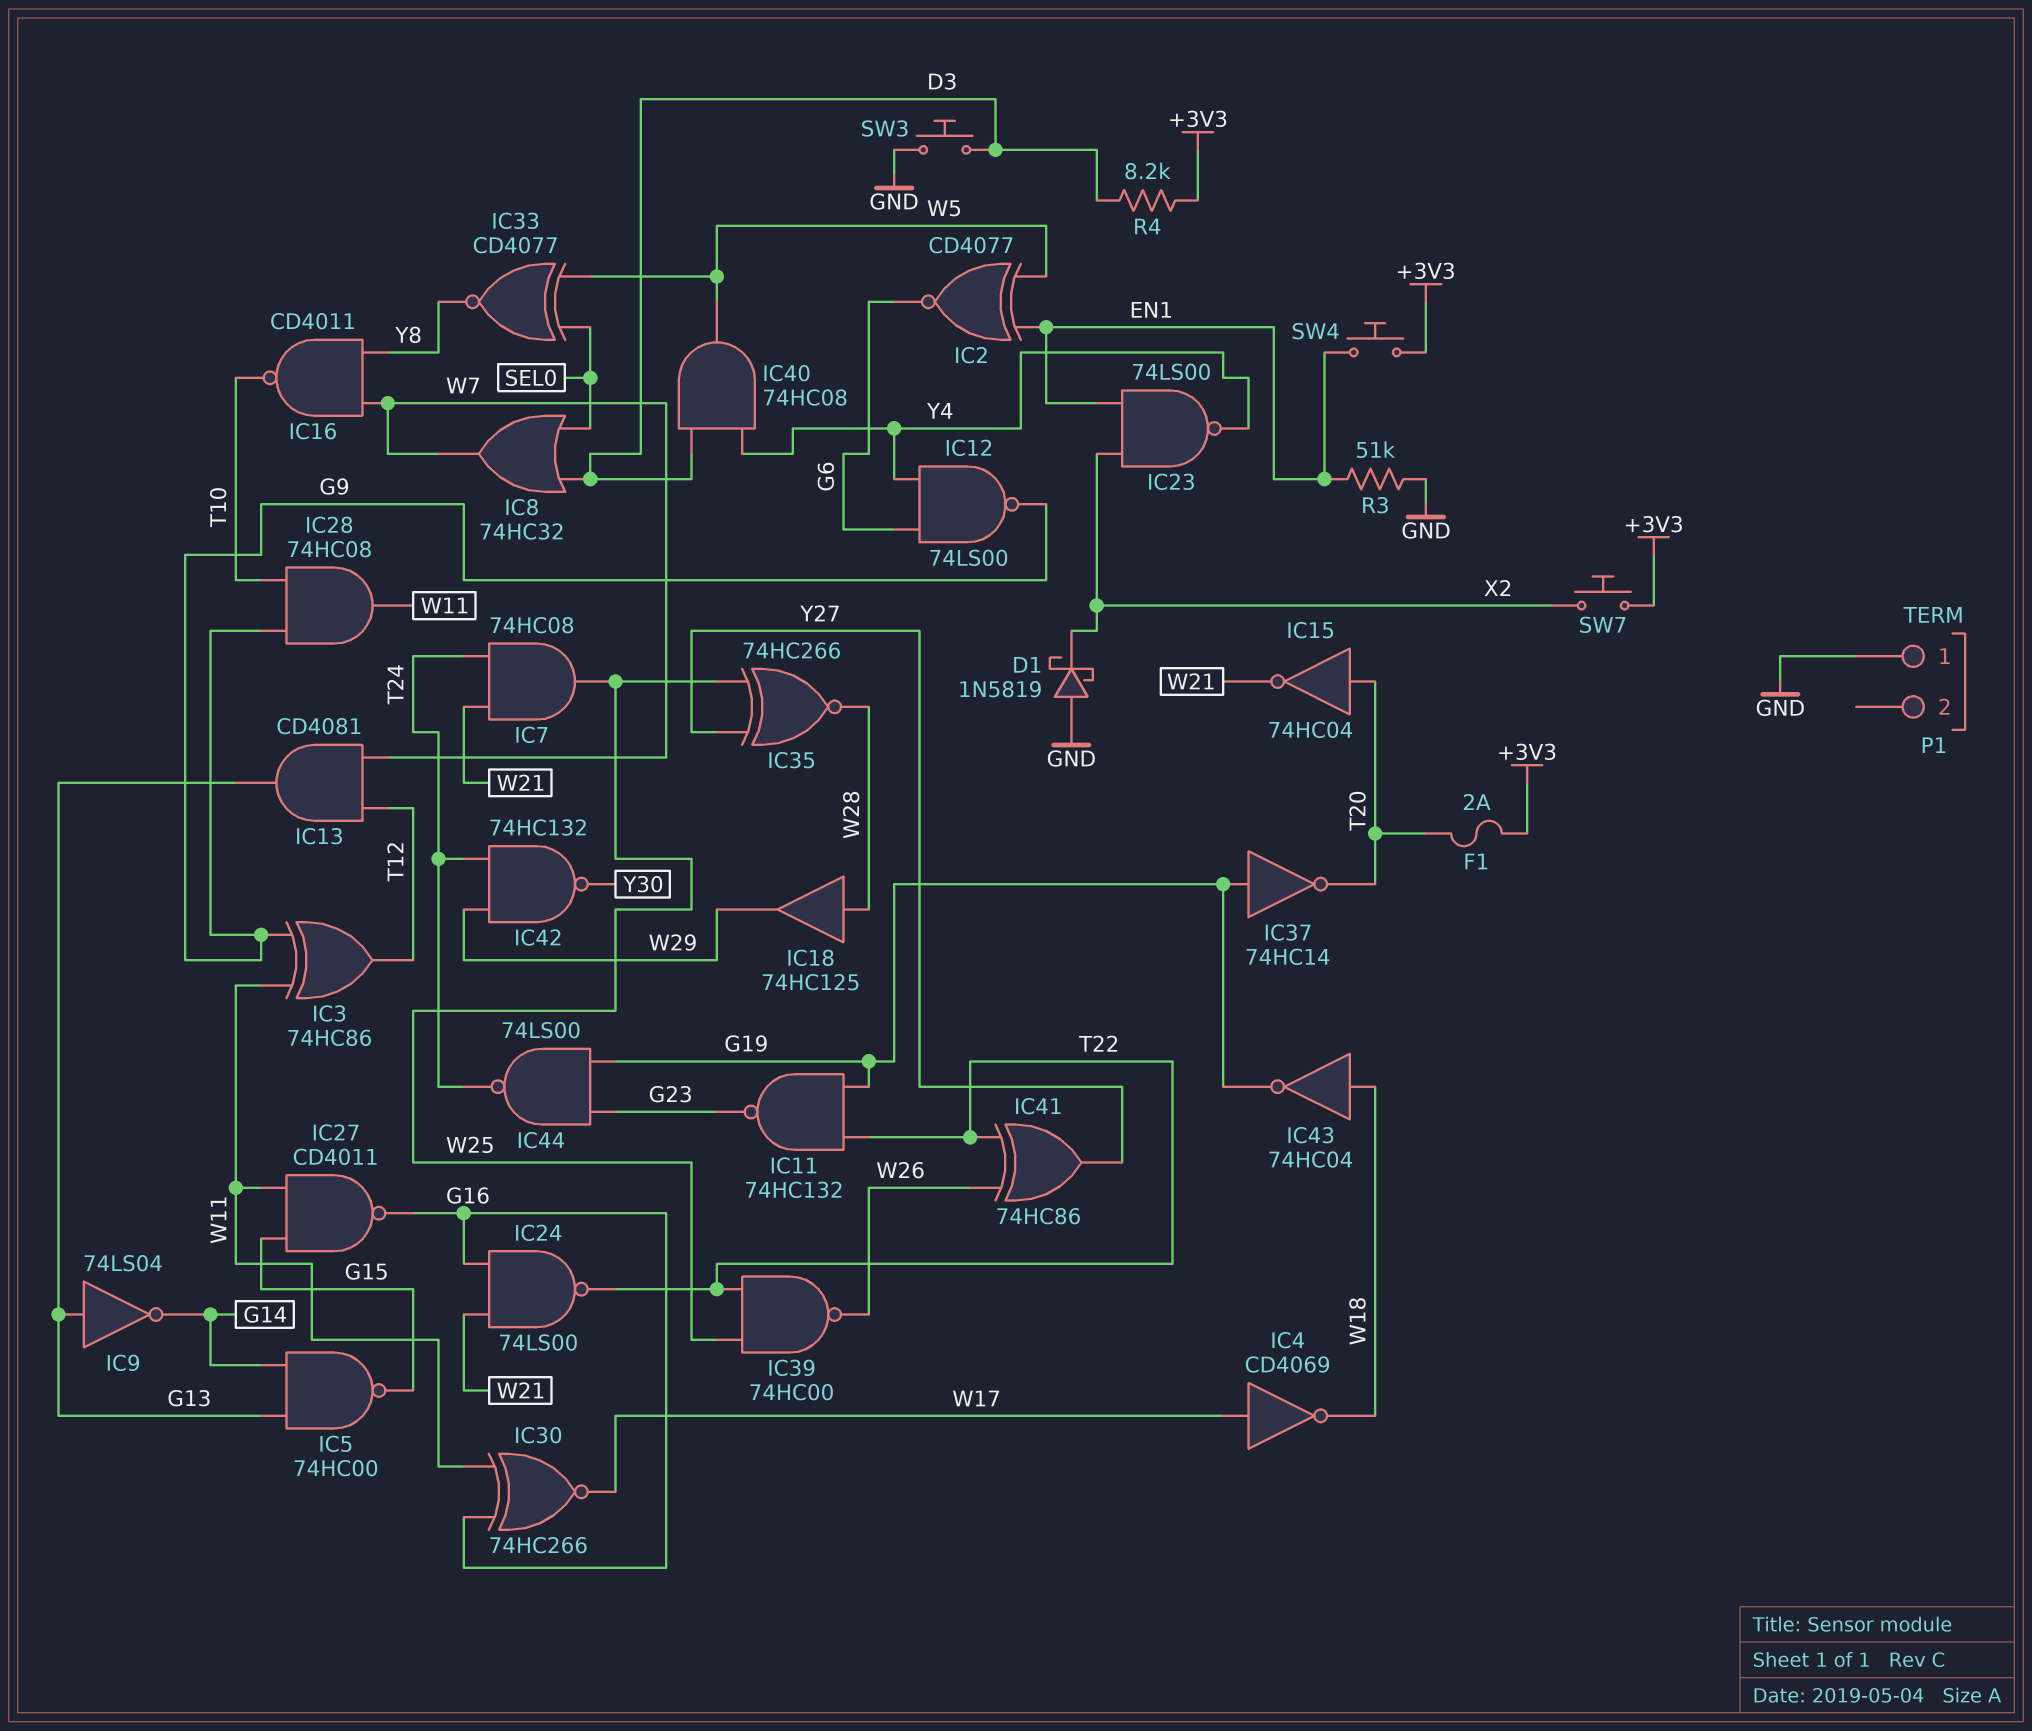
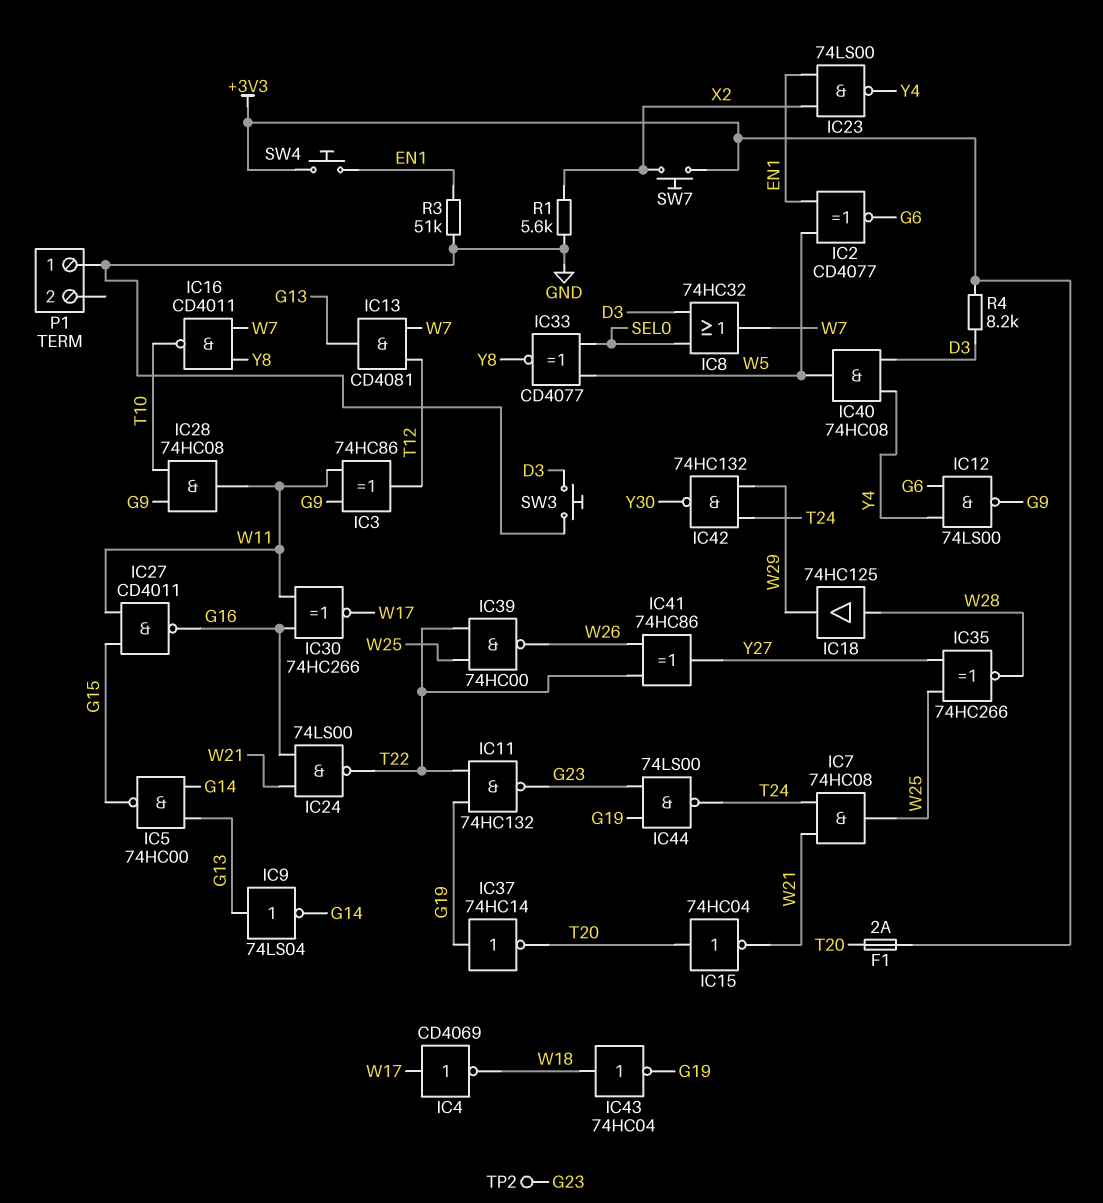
D1: schottky 1N5819 (A GND, K X2) -> none
R1: none -> 5.6k (GND, X2)
TP2: none -> test point (G23)

